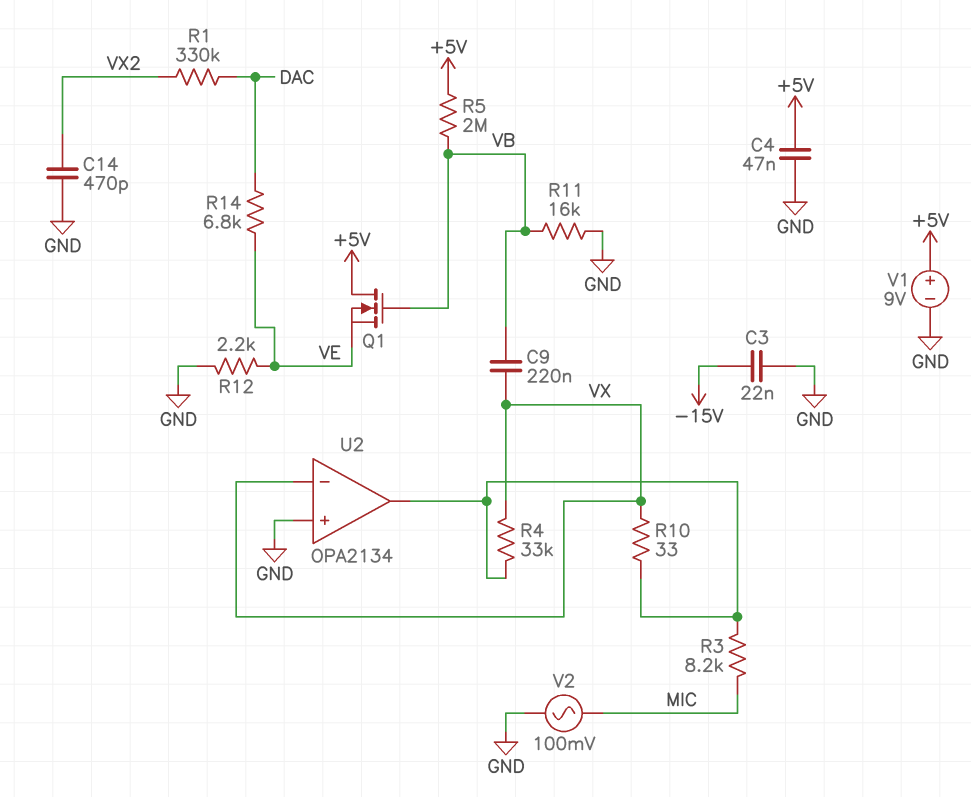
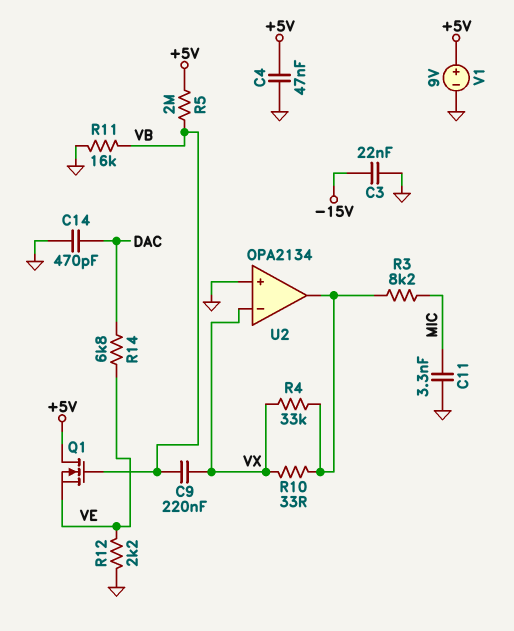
C11: none -> 3.3nF (GND, MIC)
C14: 470pF (GND, VX2) -> 470pF (DAC, GND)
R1: 330k (DAC, VX2) -> none
V2: AC 100mV (GND, MIC) -> none

